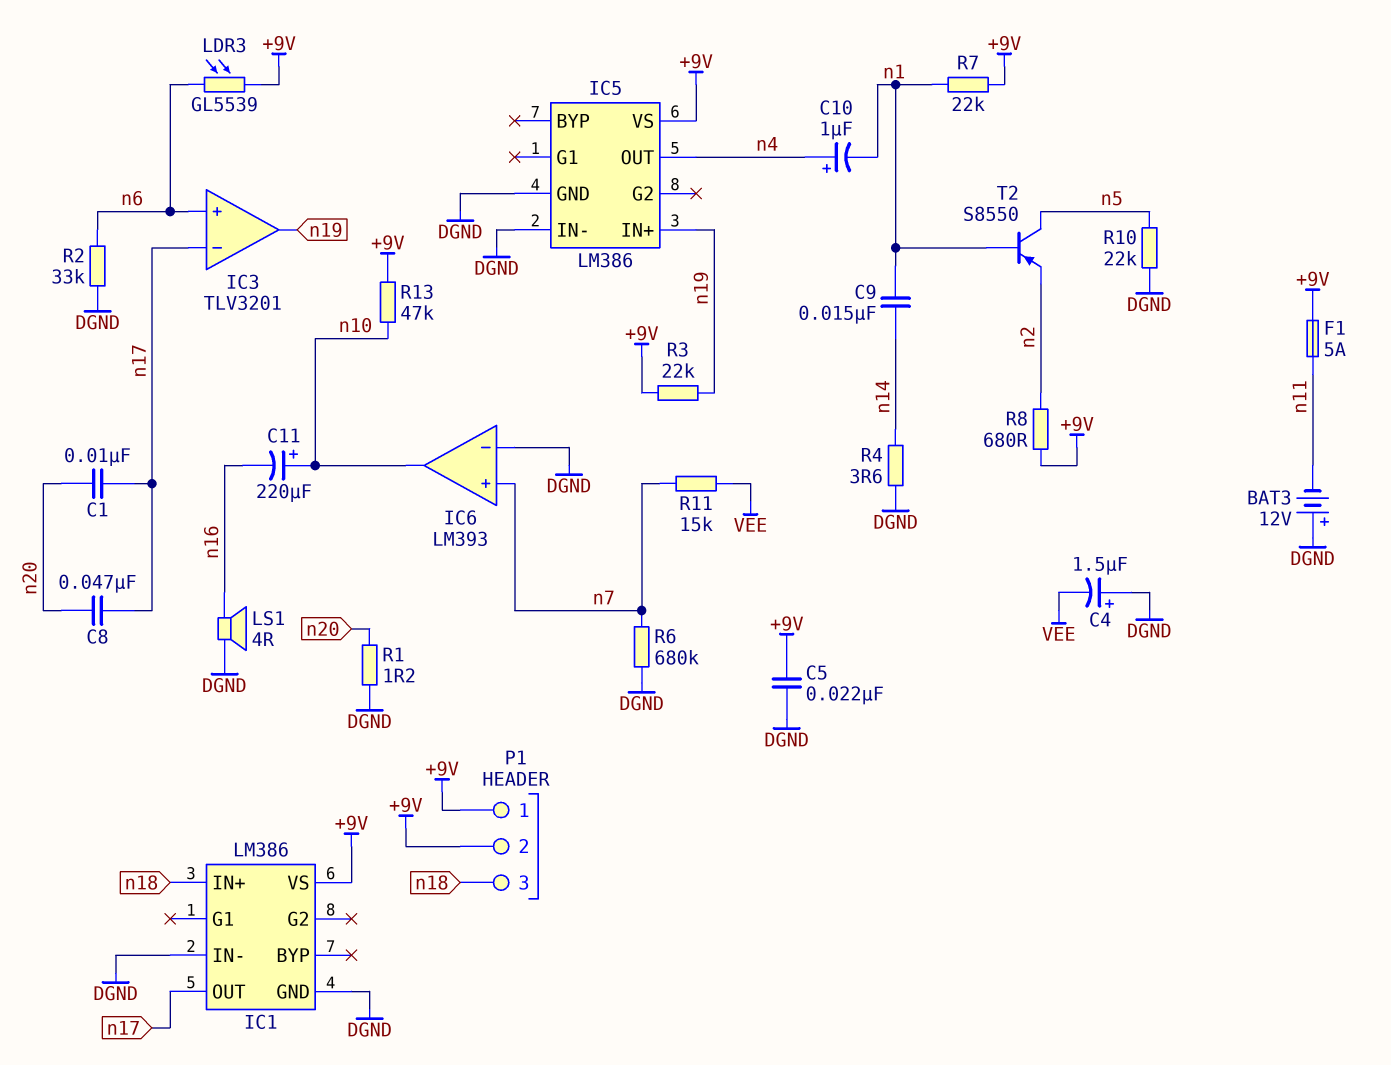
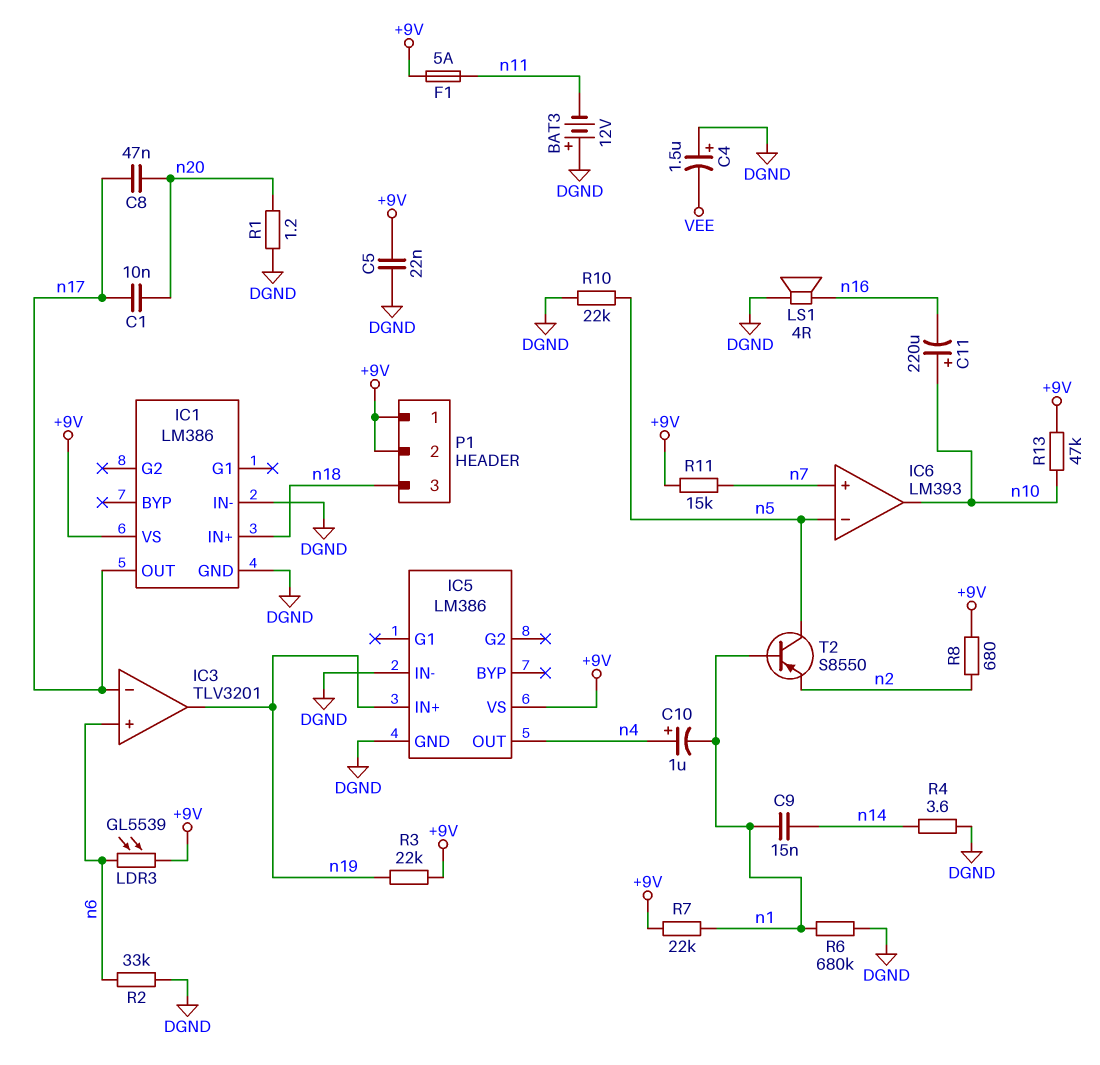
IC6 pin in-: DGND -> n5
R6: 680k (DGND, n7) -> 680k (DGND, n1)
R11: 15k (VEE, n7) -> 15k (+9V, n7)

